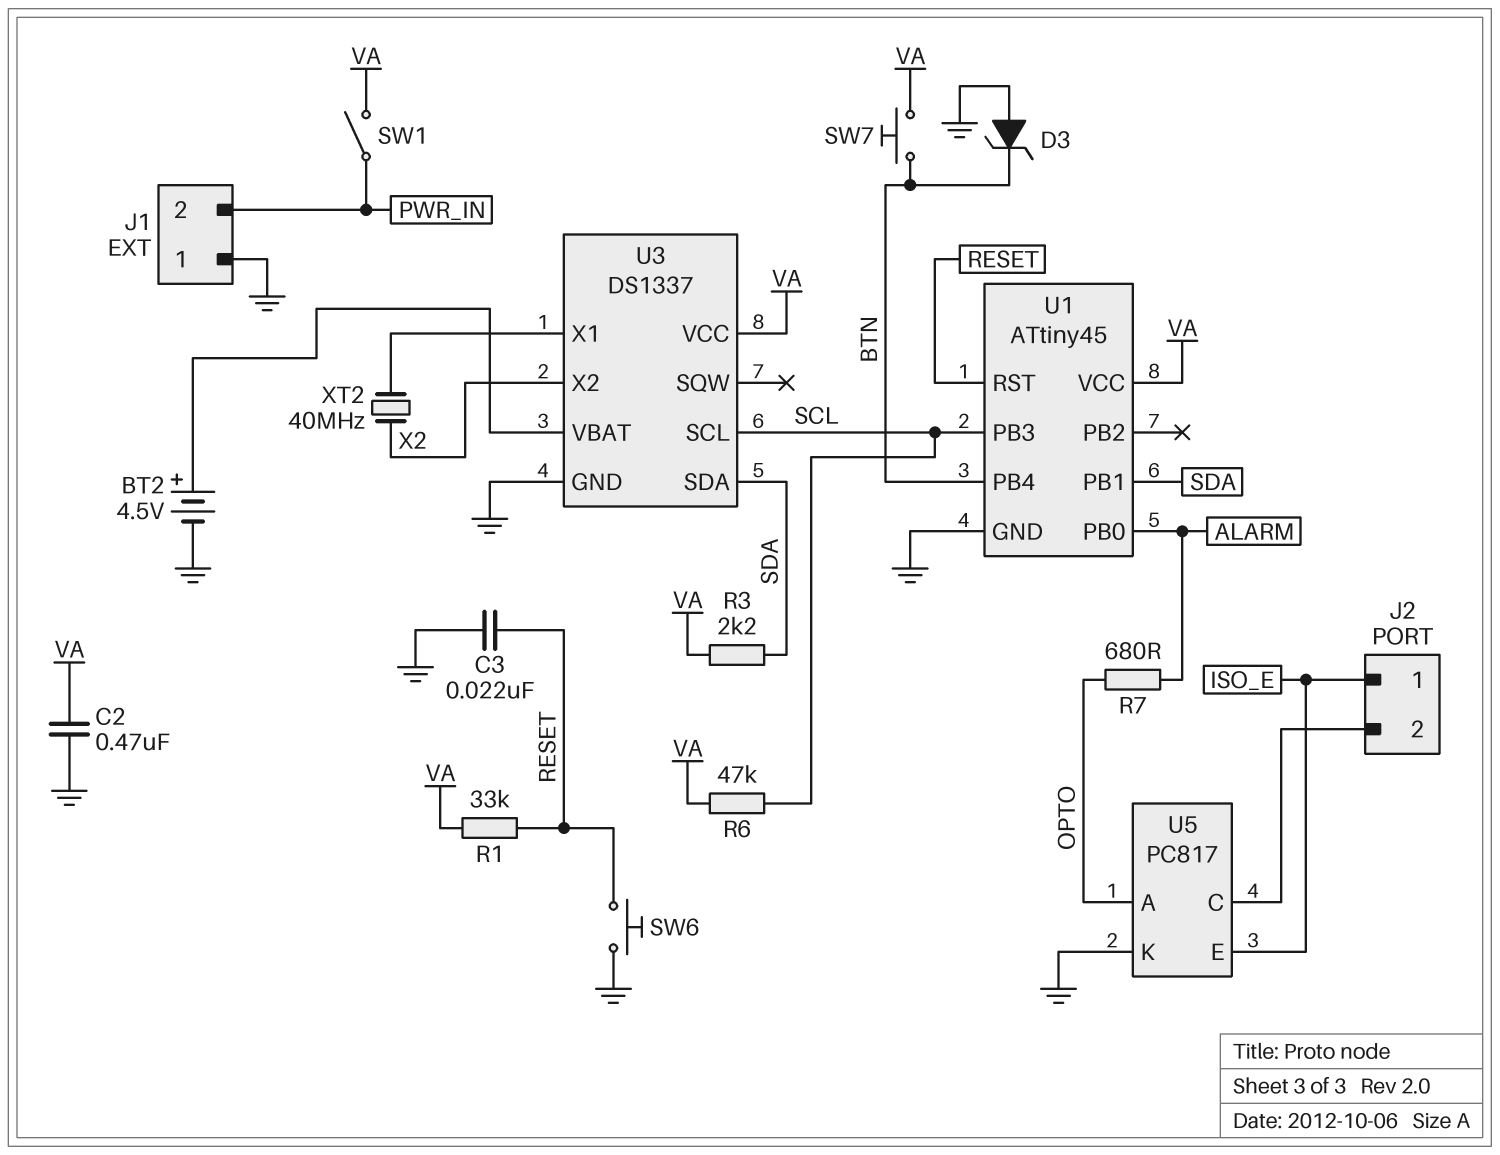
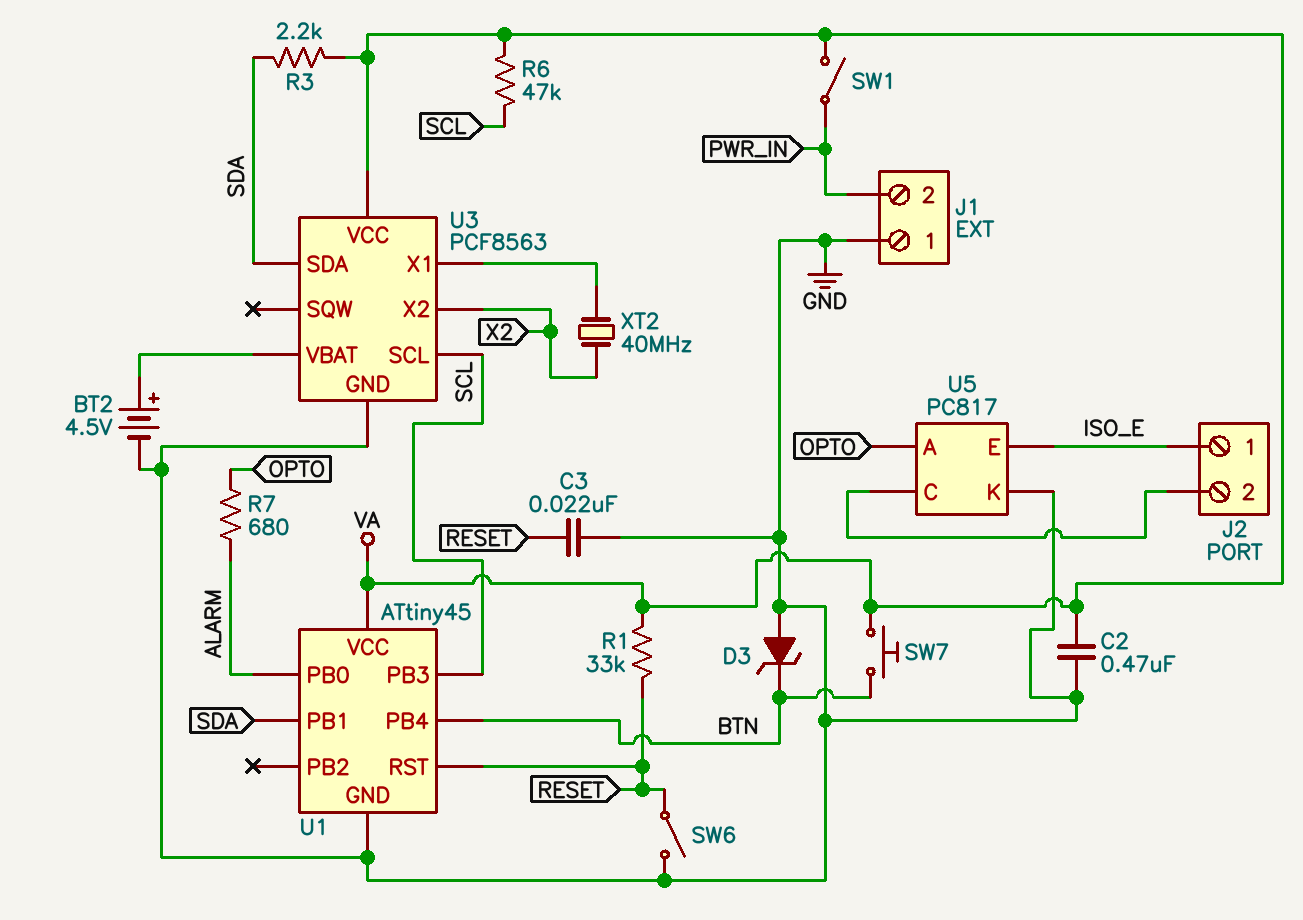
SW6: button (GND, RESET) -> switch (GND, RESET)
U3: DS1337 -> PCF8563

